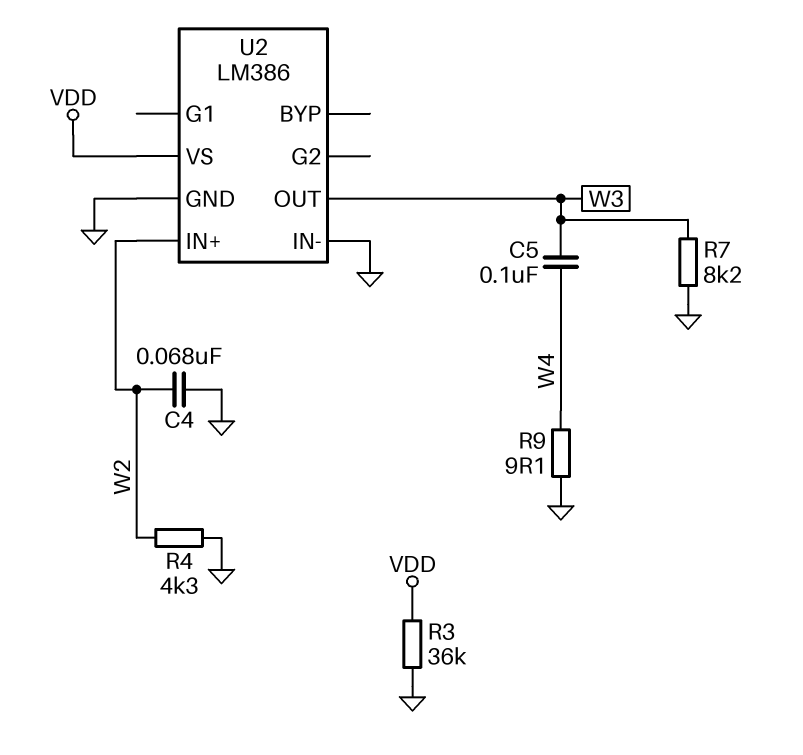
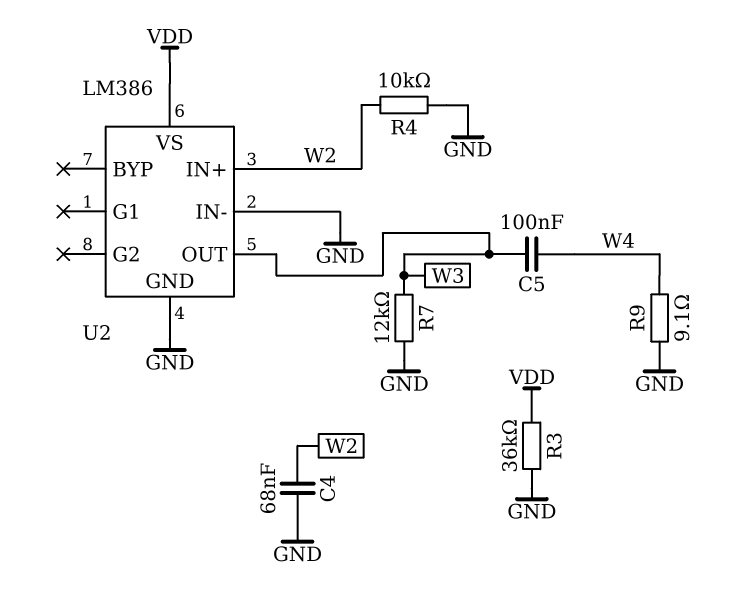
R4: 4.3k (GND, W2) -> 10k (GND, W2)
R7: 8.2k (GND, W3) -> 12k (GND, W3)

